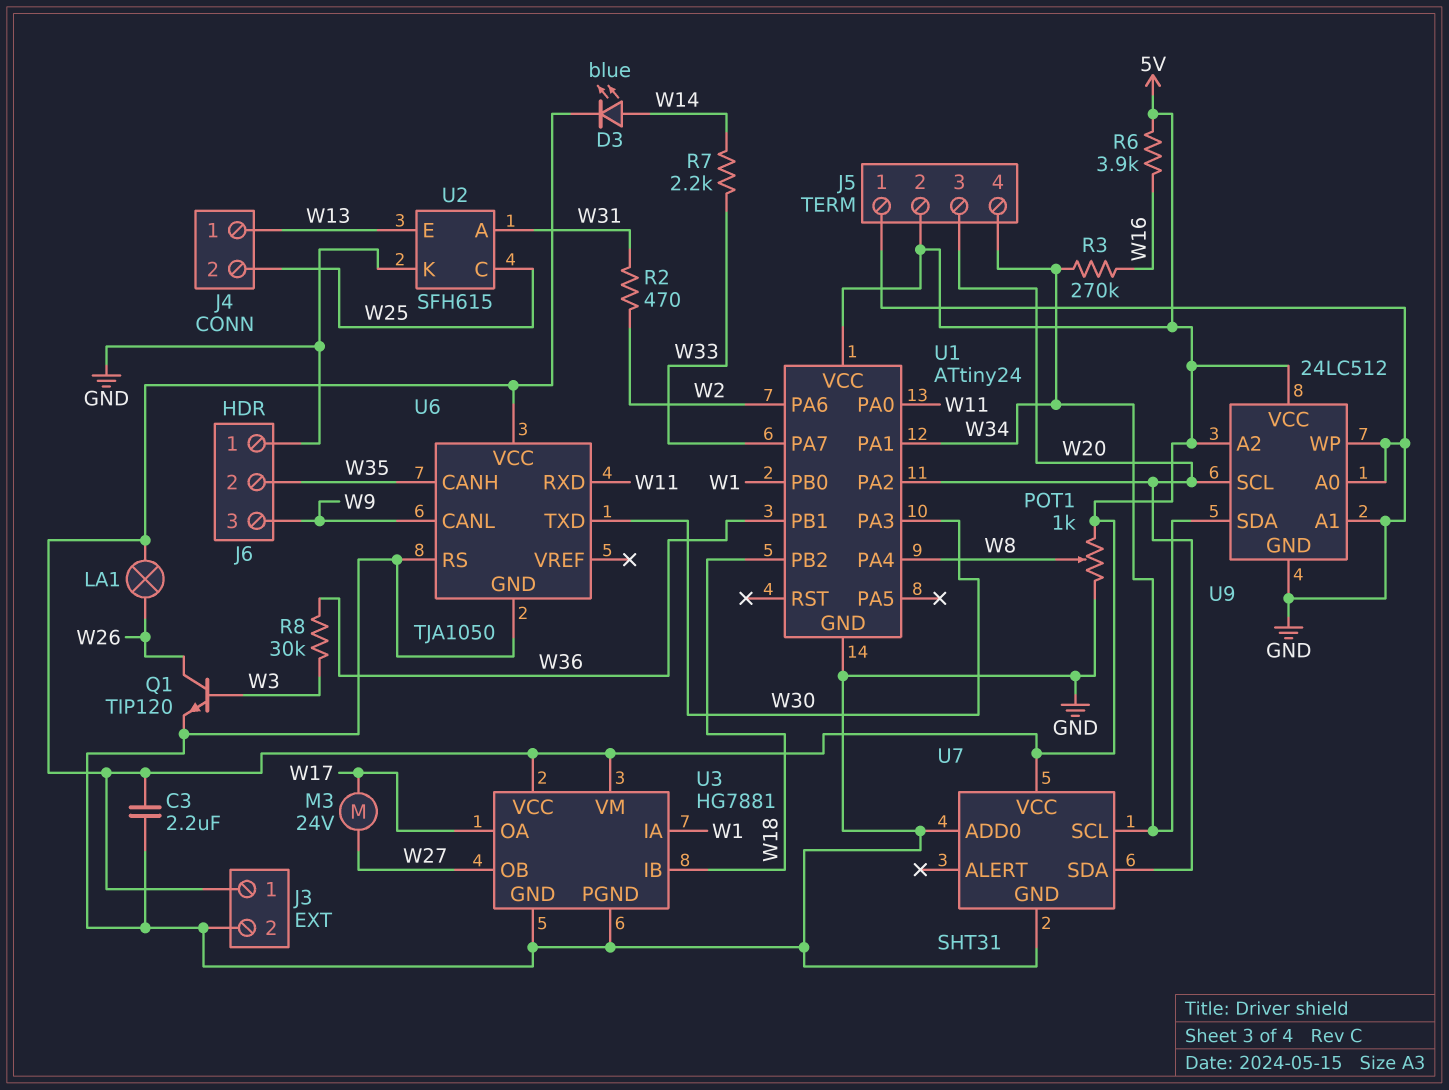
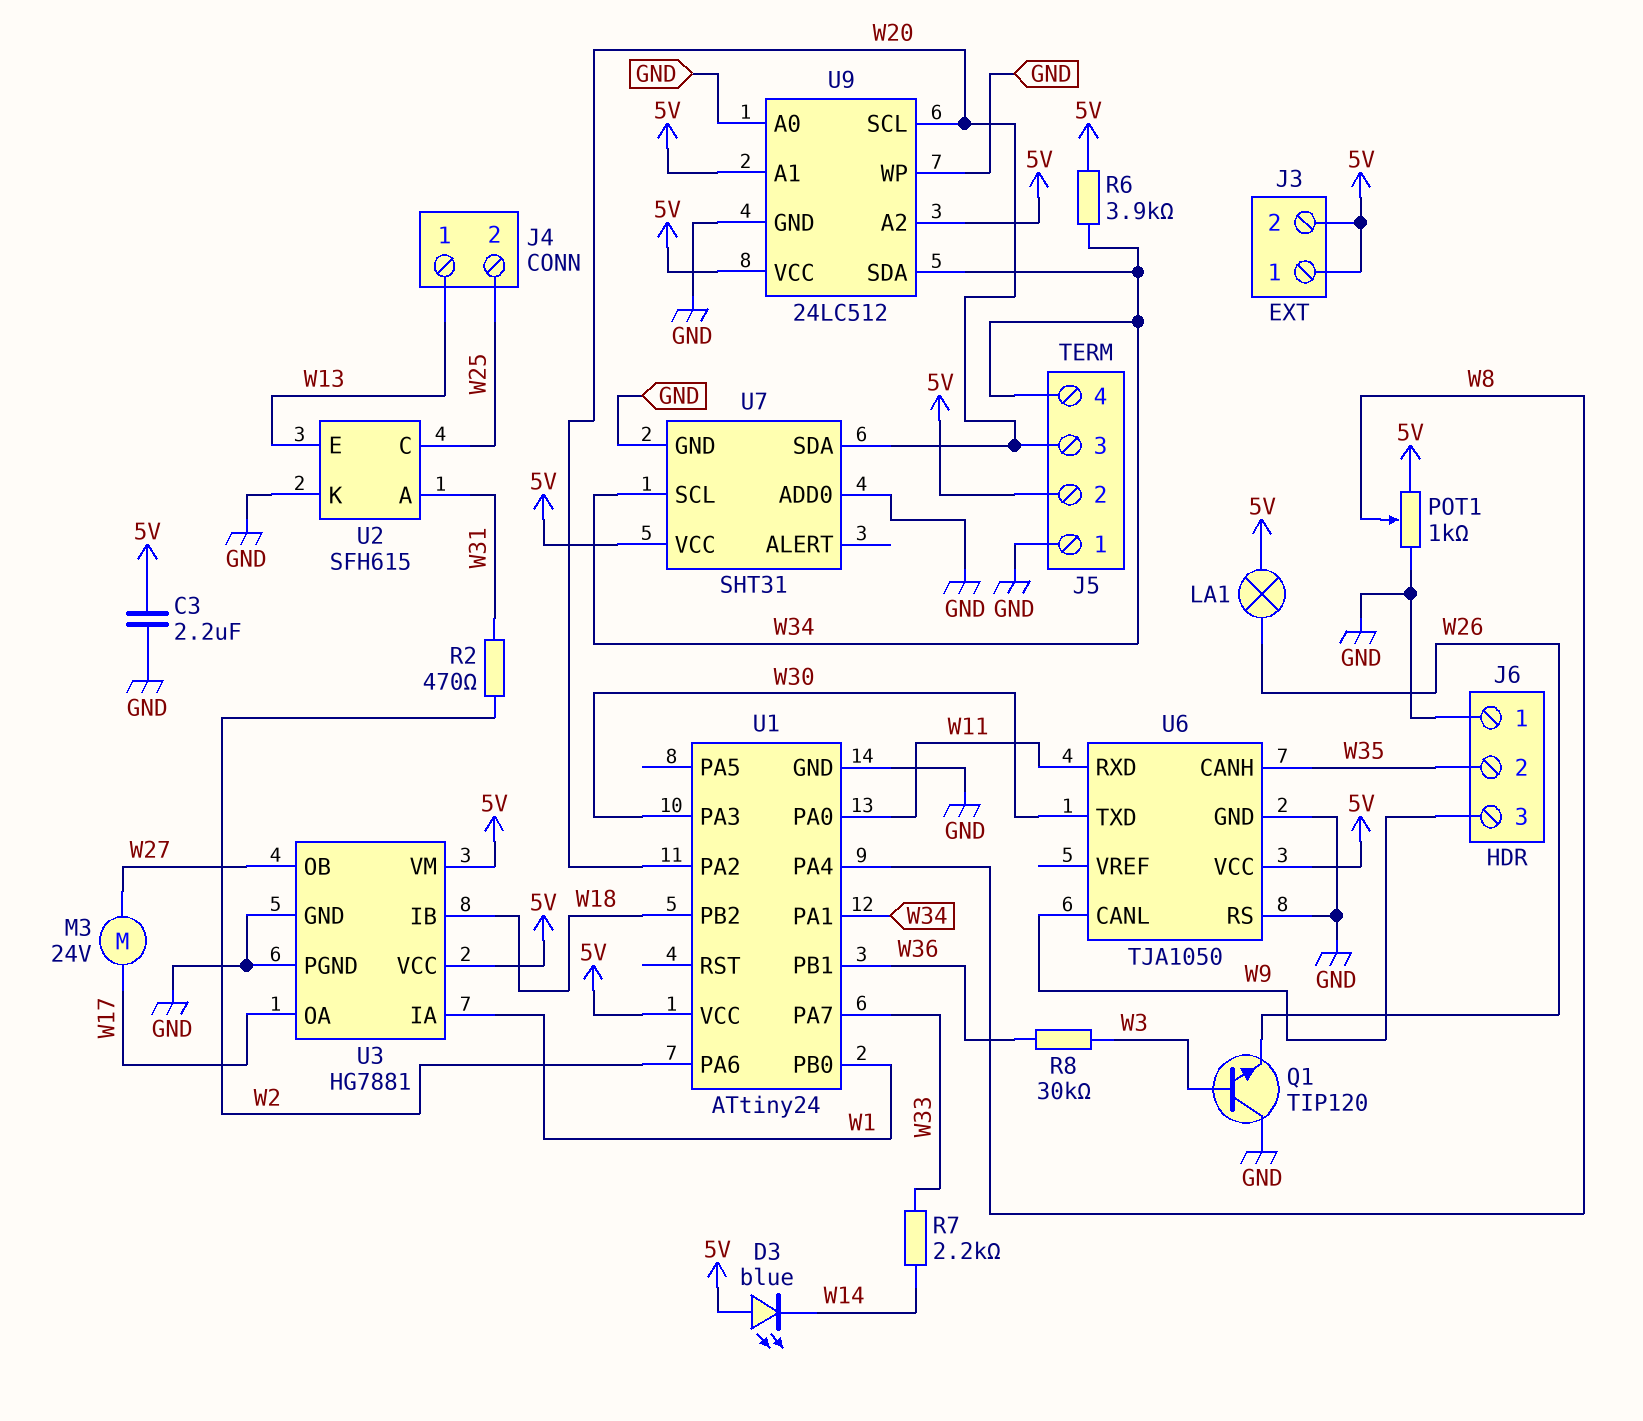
D3: LED blue (A W14, K 5V) -> LED blue (A 5V, K W14)
J3 pin 2: GND -> 5V
Q1: NPN TIP120 (B W3, C W26, E GND) -> NPN TIP120 (B W3, C GND, E W26)
R3: 270k (W16, W34) -> none
R6: 3.9k (5V, W16) -> 3.9k (5V, W34)
U9 pin A1: GND -> 5V

